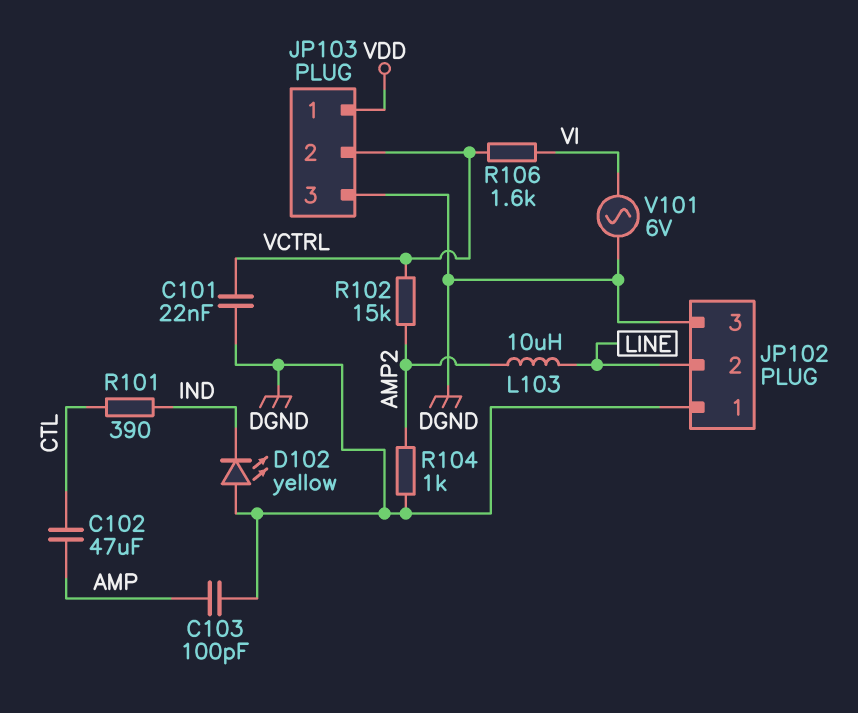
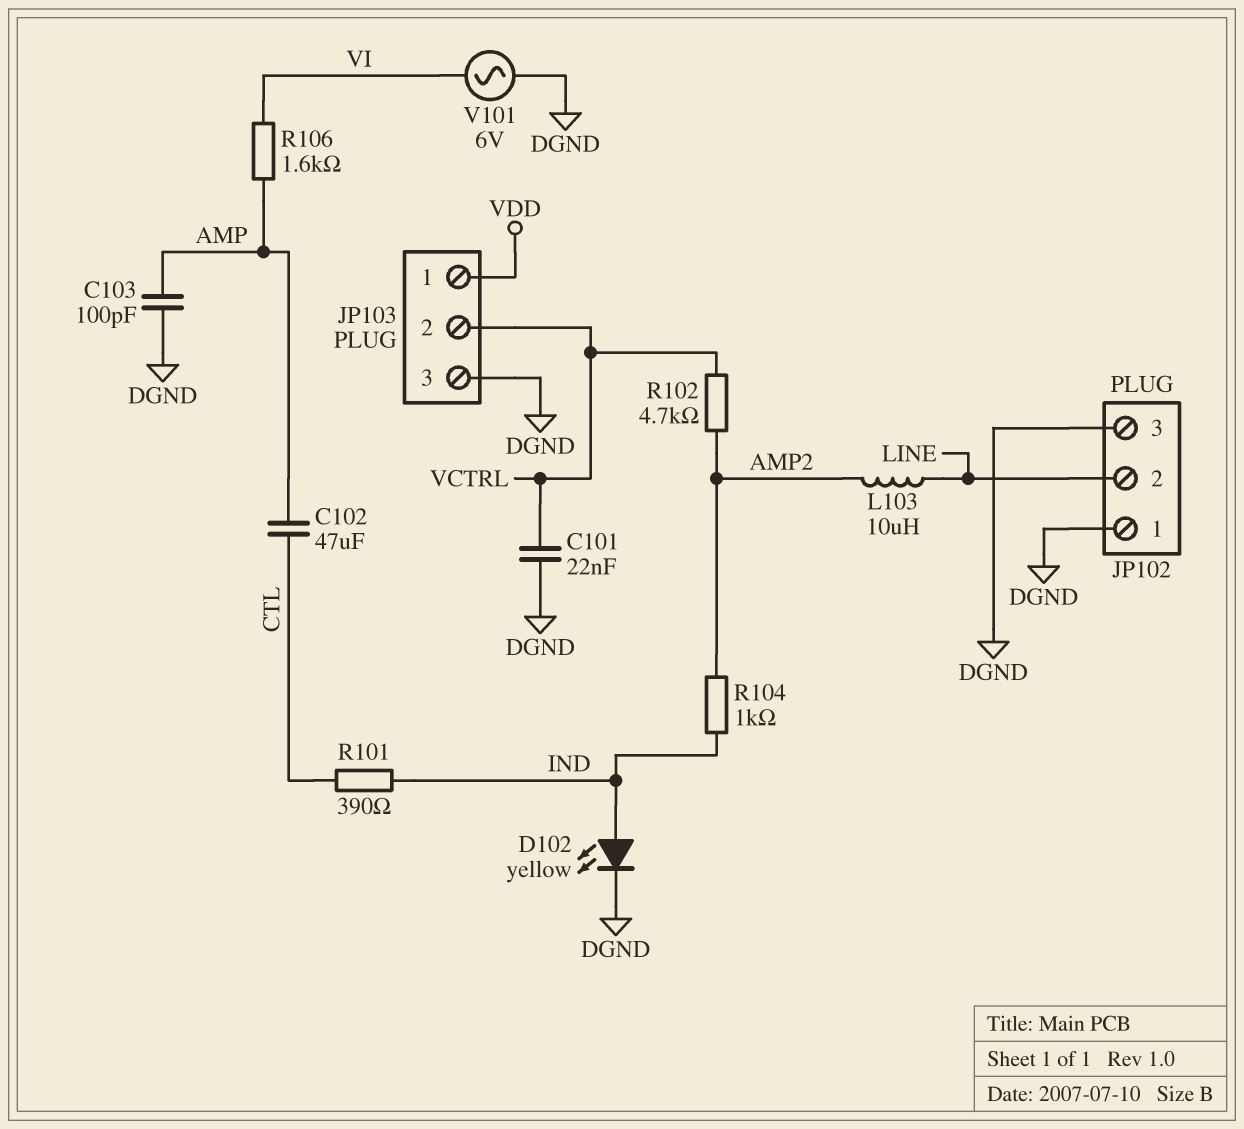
D102: LED yellow (A DGND, K IND) -> LED yellow (A IND, K DGND)
R102: 15k (AMP2, VCTRL) -> 4.7k (AMP2, VCTRL)
R104: 1k (AMP2, DGND) -> 1k (AMP2, IND)
R106: 1.6k (VCTRL, VI) -> 1.6k (AMP, VI)

